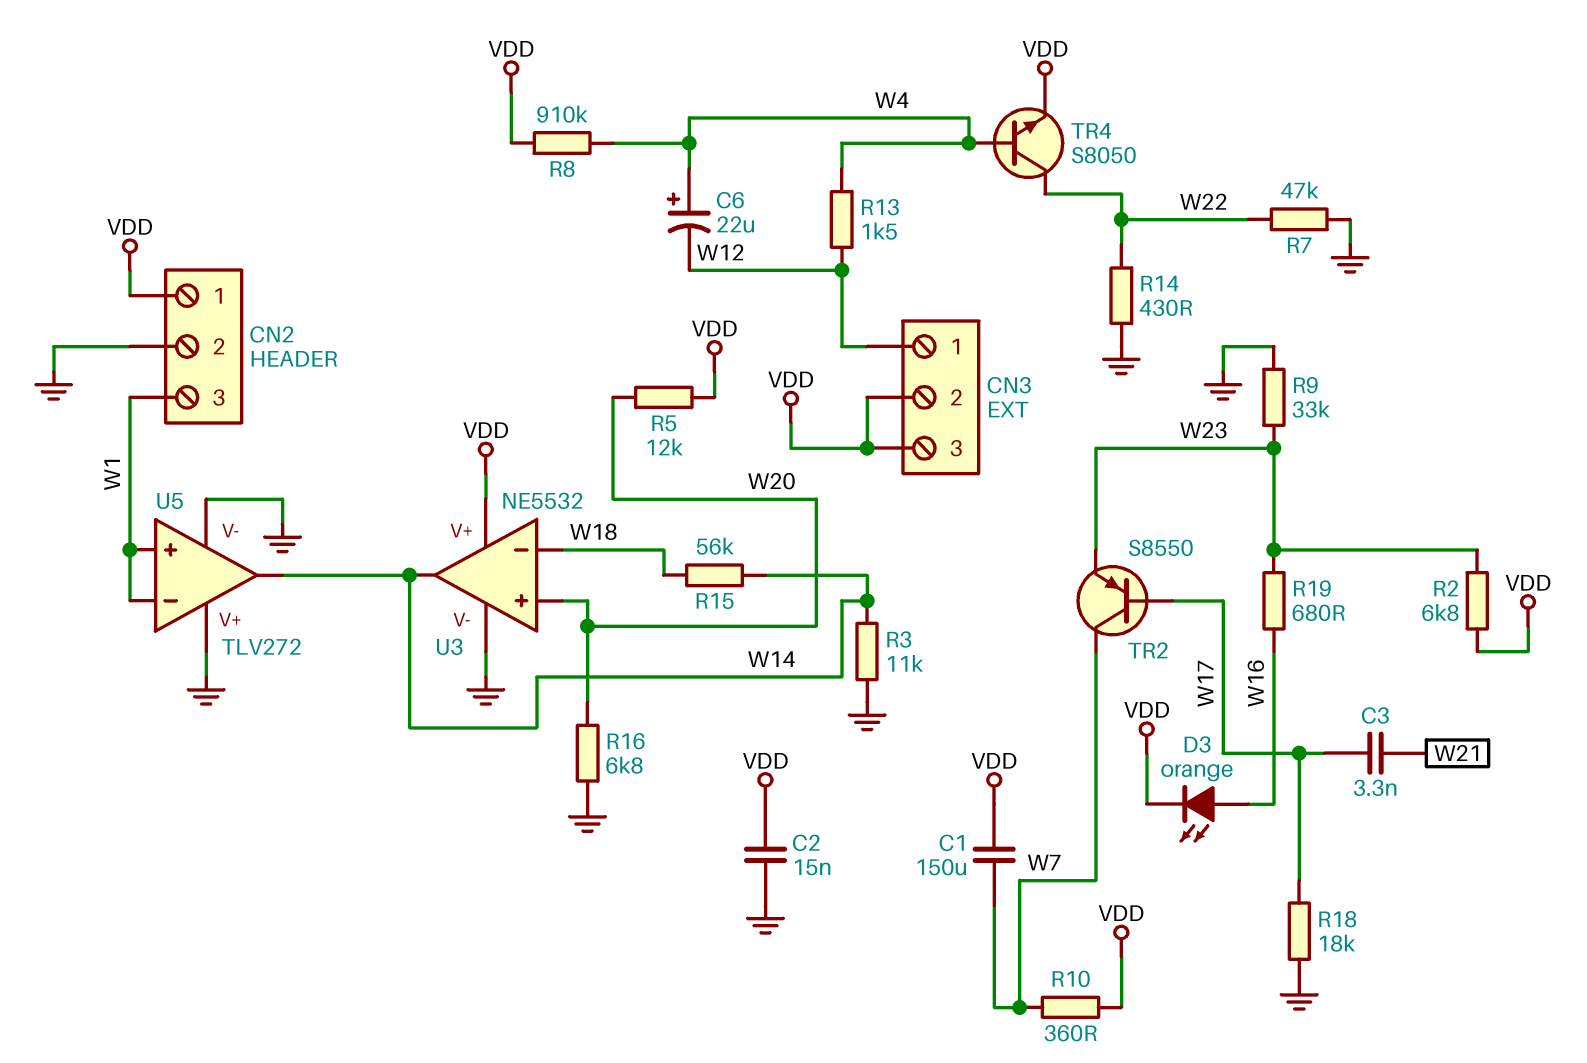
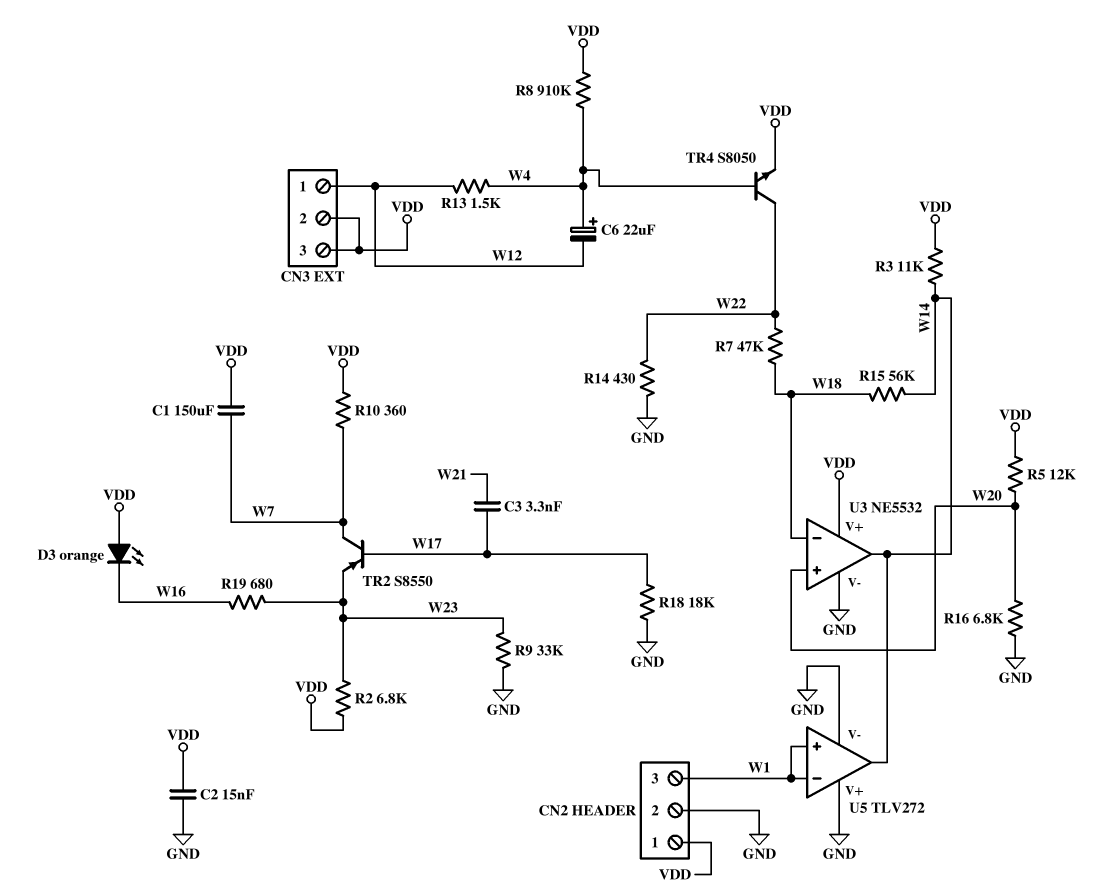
D3: LED orange (A W16, K VDD) -> LED orange (A VDD, K W16)
R3: 11k (GND, W14) -> 11k (VDD, W14)
R7: 47k (GND, W22) -> 47k (W18, W22)

